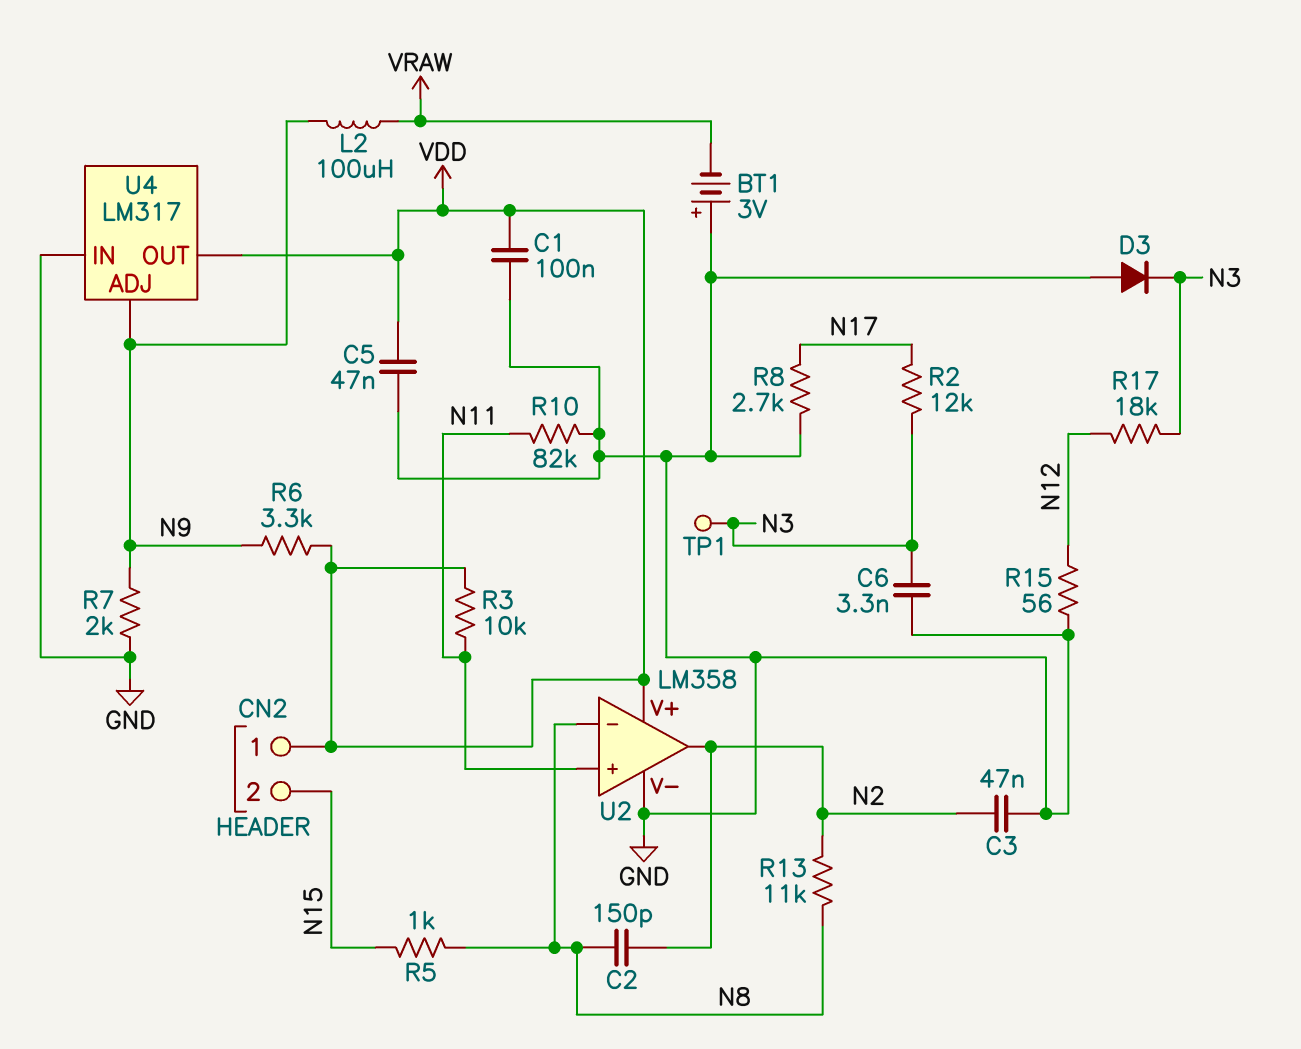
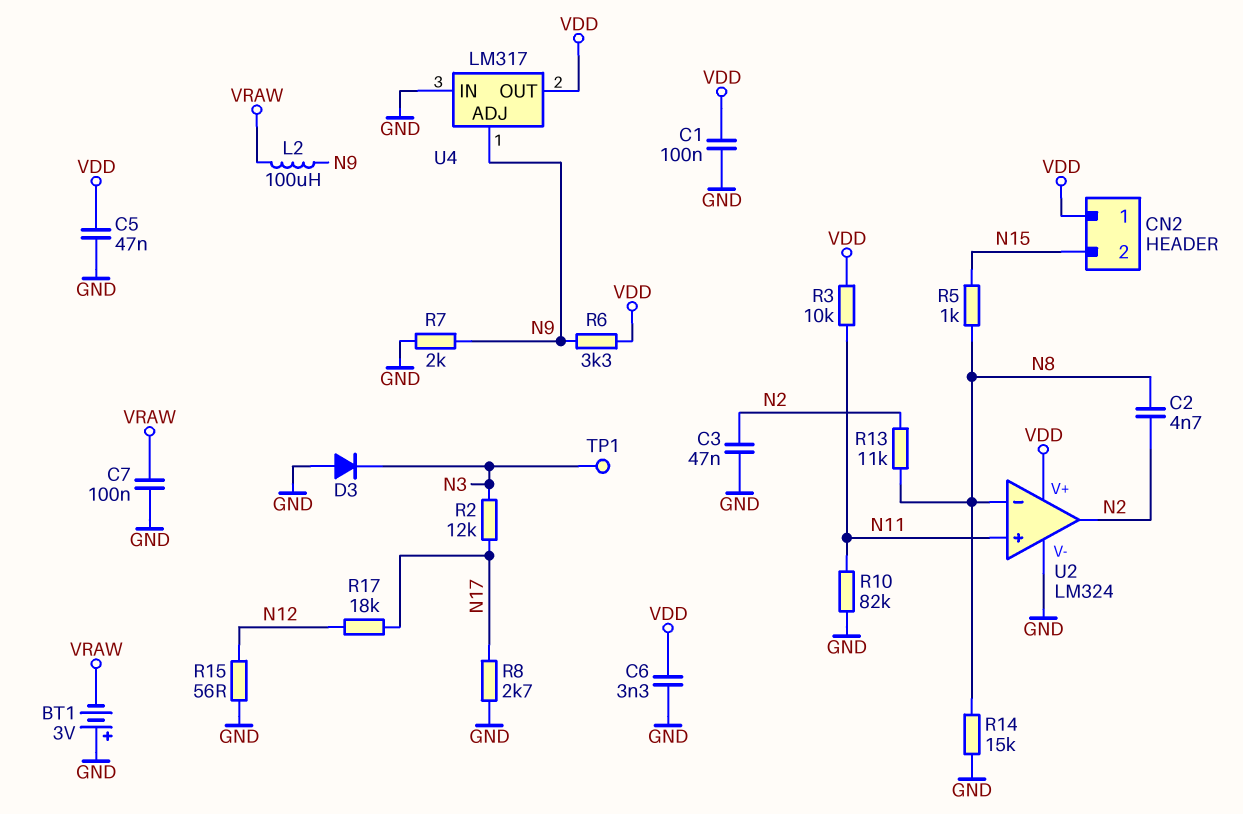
C2: 150pF (N2, N8) -> 4.7nF (N2, N8)
C6: 3.3nF (GND, N3) -> 3.3nF (GND, VDD)
C7: none -> 100nF (GND, VRAW)
R14: none -> 15k (GND, N8)
R17: 18k (N3, N12) -> 18k (N12, N17)
U2: LM358 -> LM324

